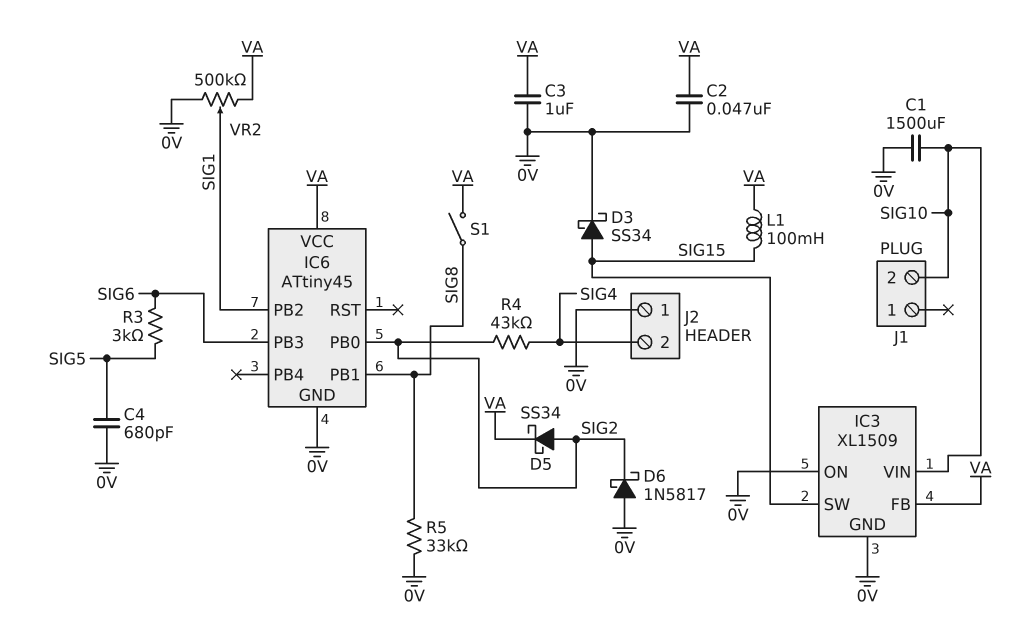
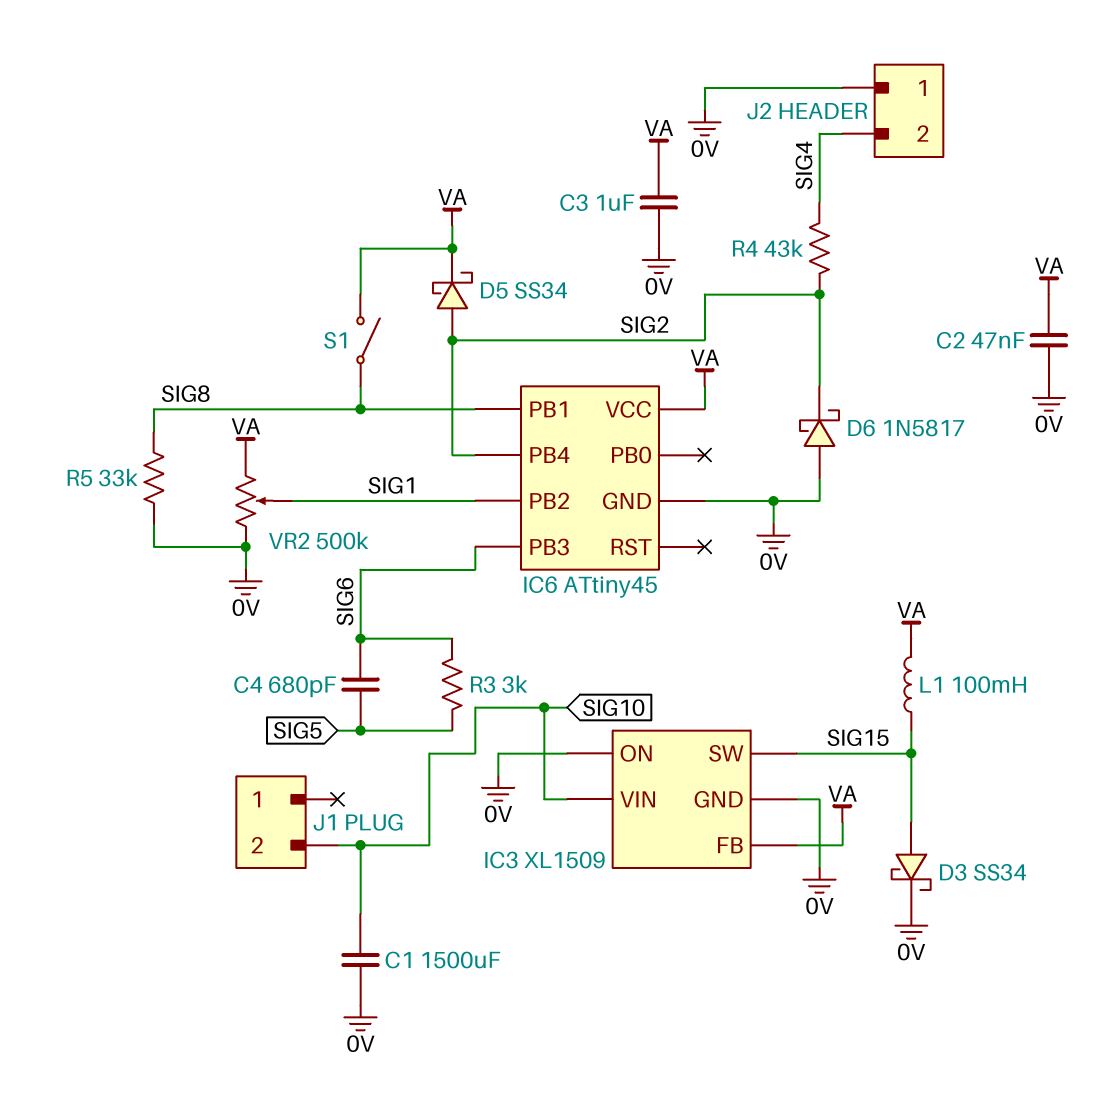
C4: 680pF (0V, SIG5) -> 680pF (SIG5, SIG6)
IC6 pin PB0: SIG2 -> none
IC6 pin PB4: none -> SIG2

